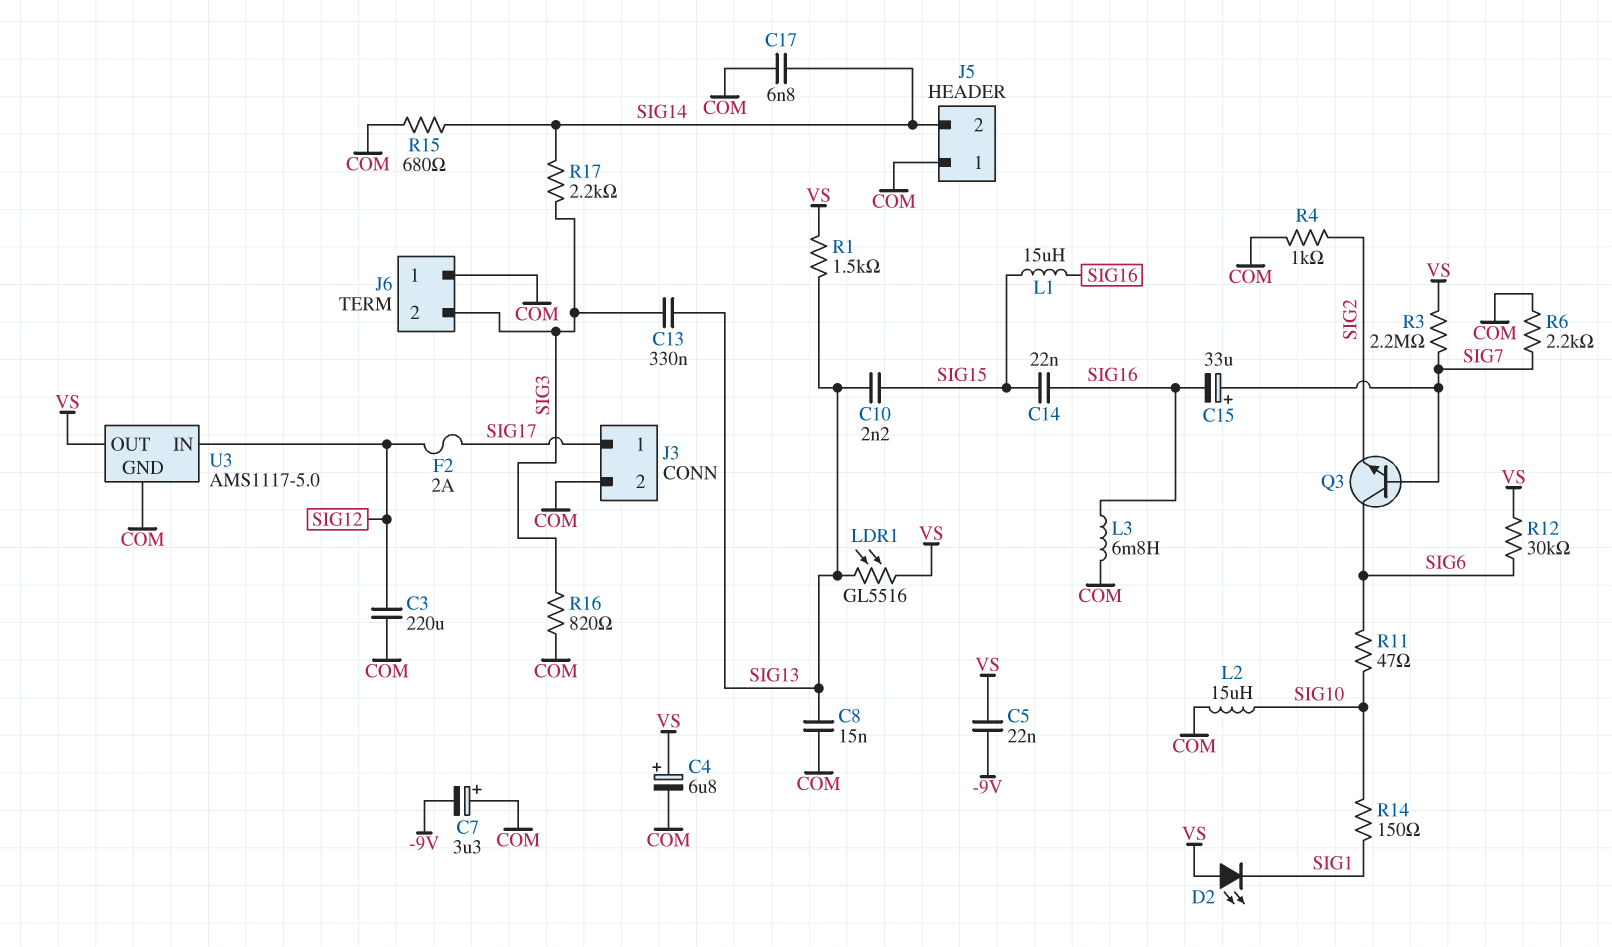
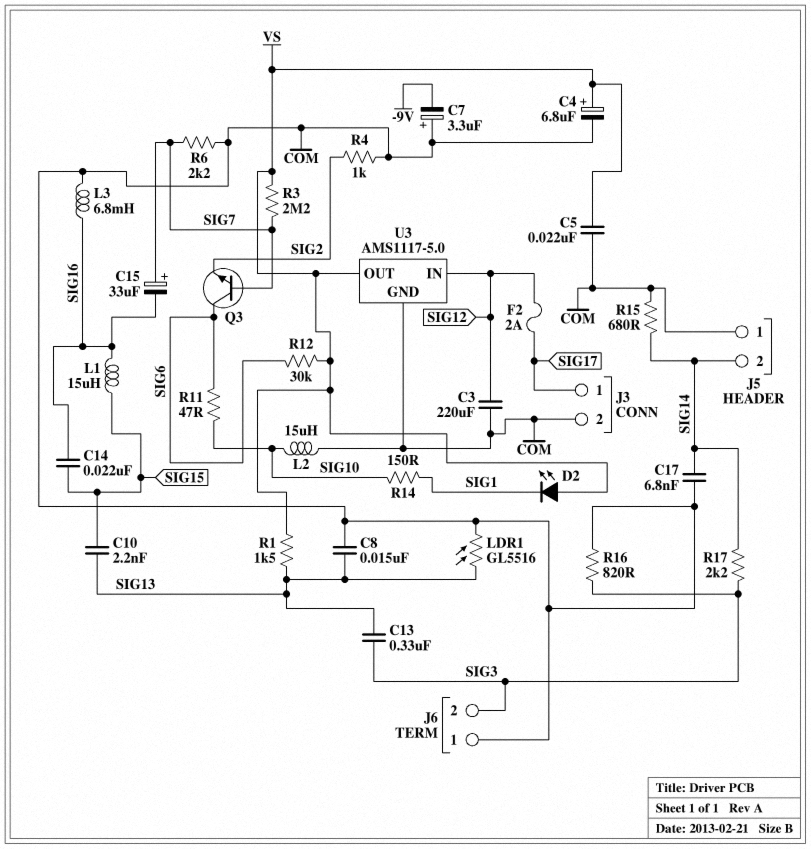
C5: 22nF (-9V, VS) -> 22nF (COM, VS)
LDR1: GL5516 (SIG13, VS) -> GL5516 (COM, SIG13)

